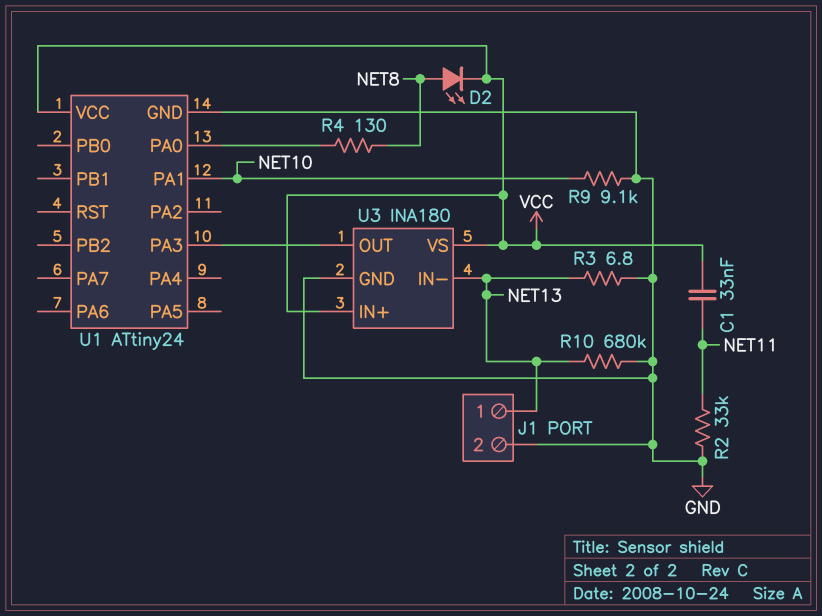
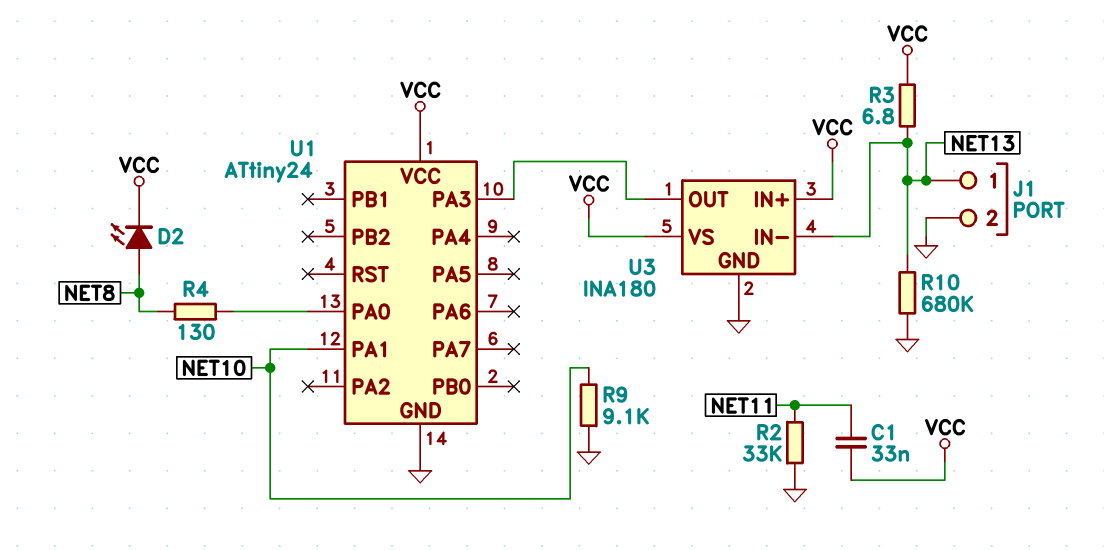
R3: 6.8 (GND, NET13) -> 6.8 (NET13, VCC)

